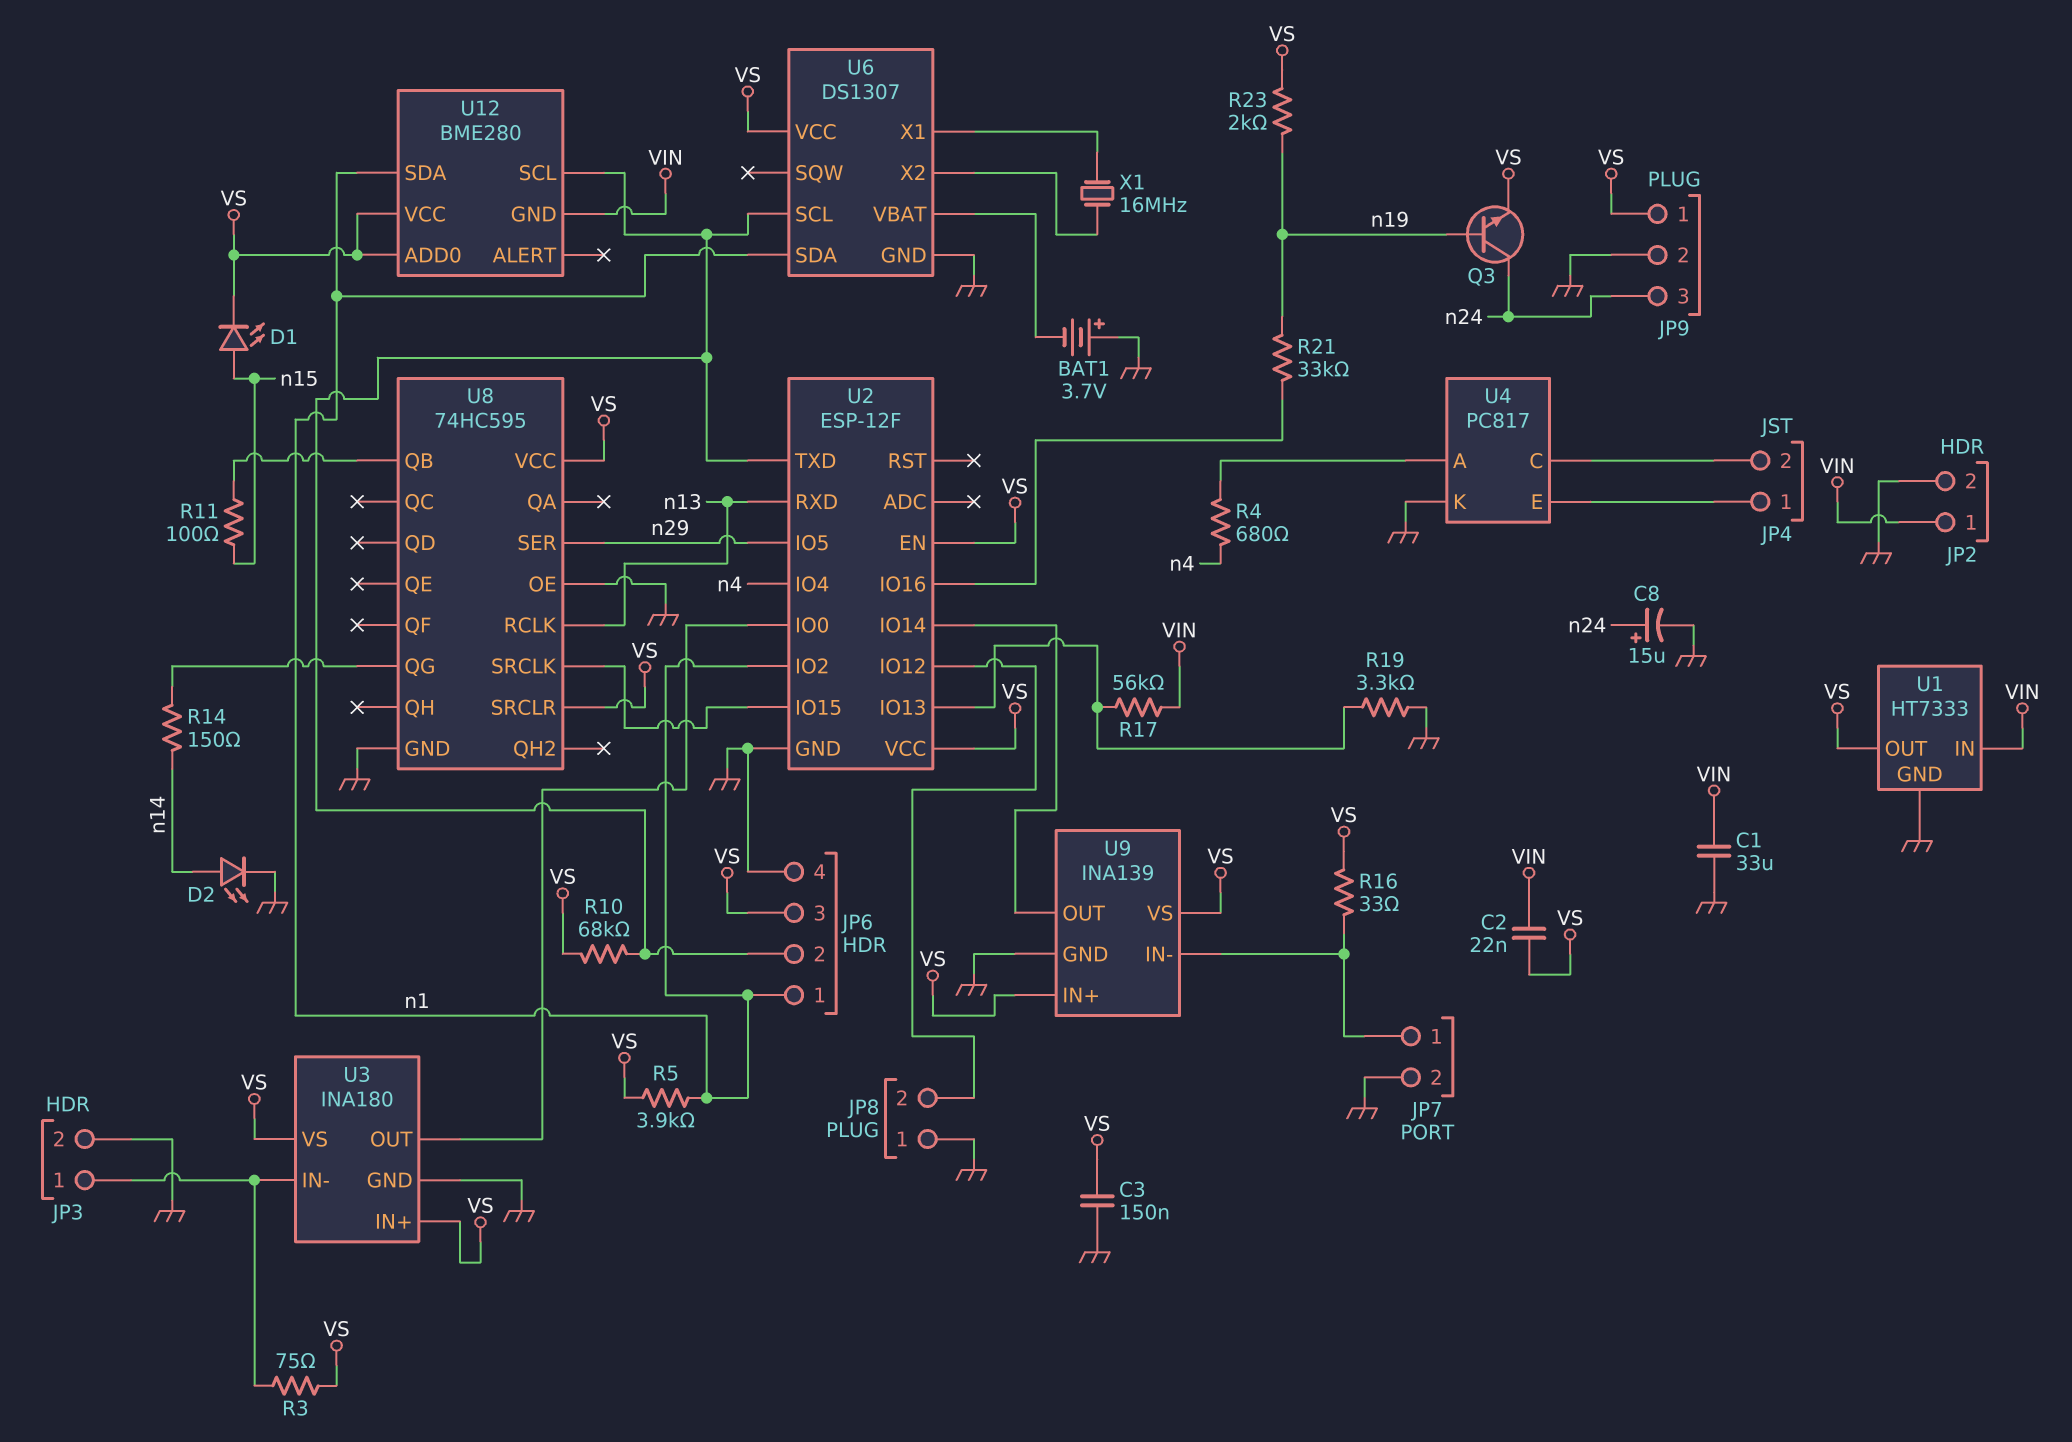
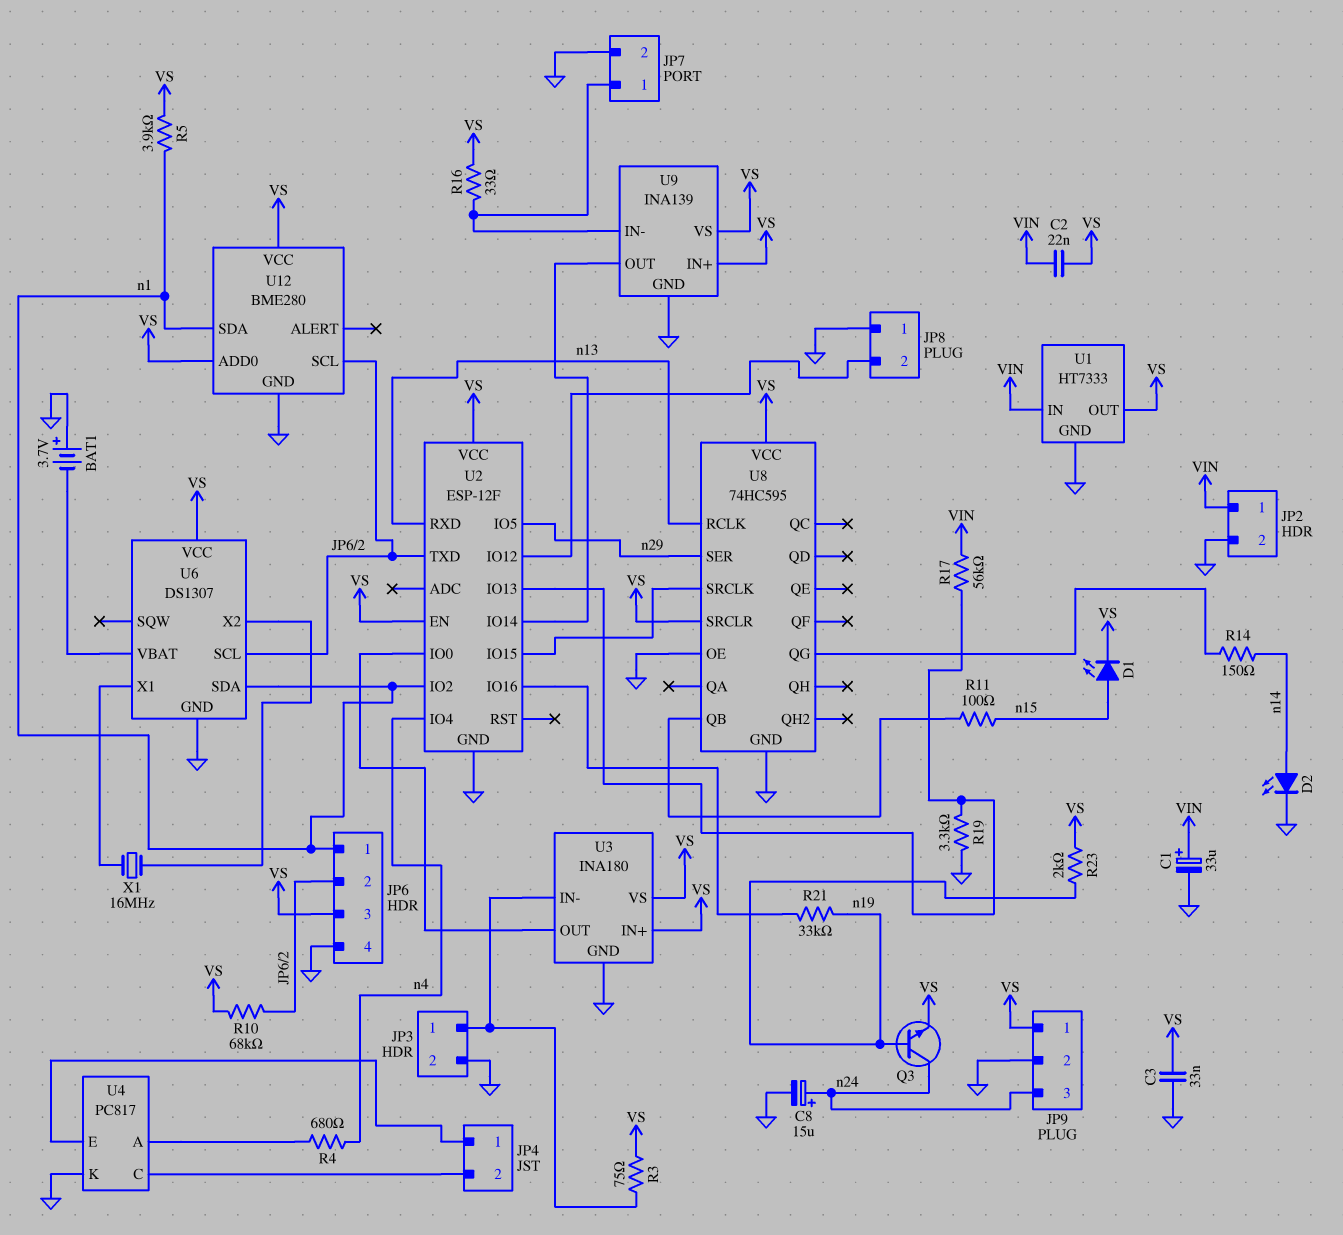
C1: 33uF (GND, VIN) -> 33uF (plus VIN, minus GND)
C3: 150nF (GND, VS) -> 33nF (GND, VS)
U12 pin GND: VIN -> GND

